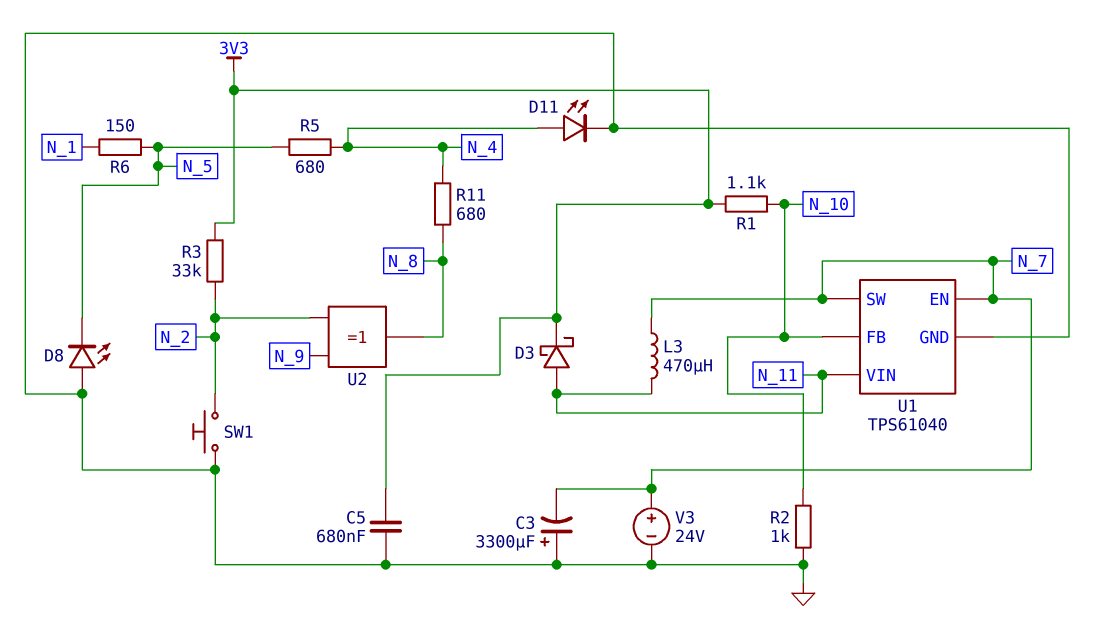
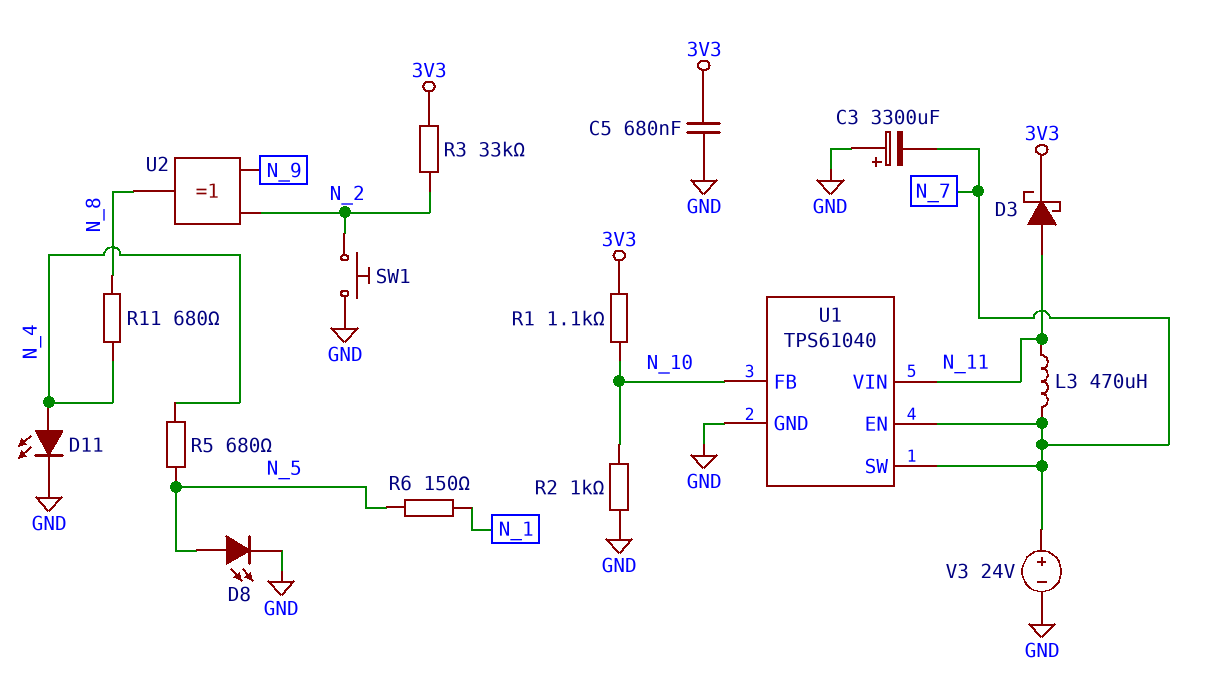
D8: LED (A GND, K N_5) -> LED (A N_5, K GND)

